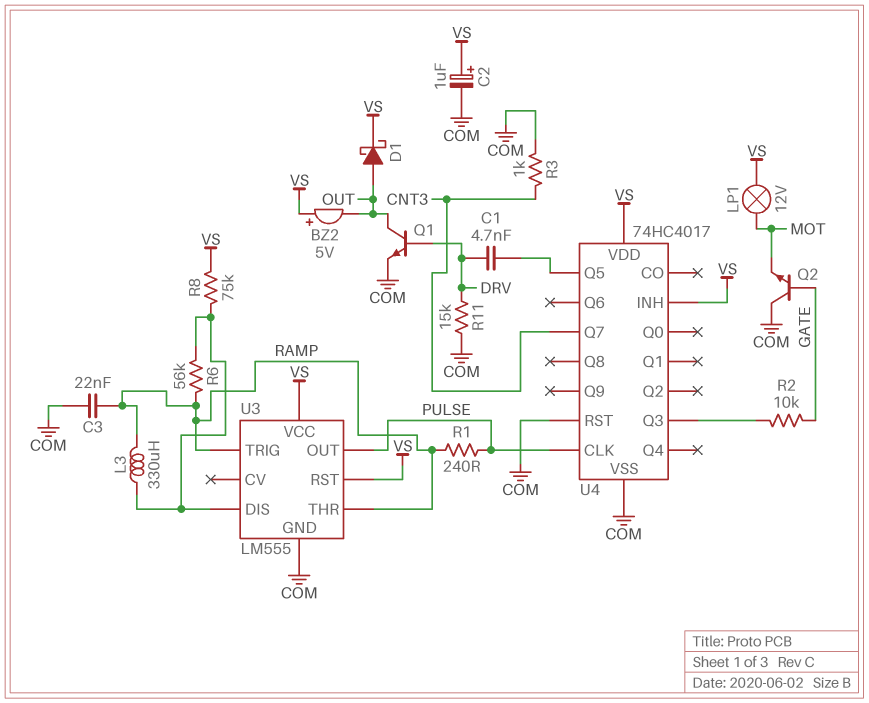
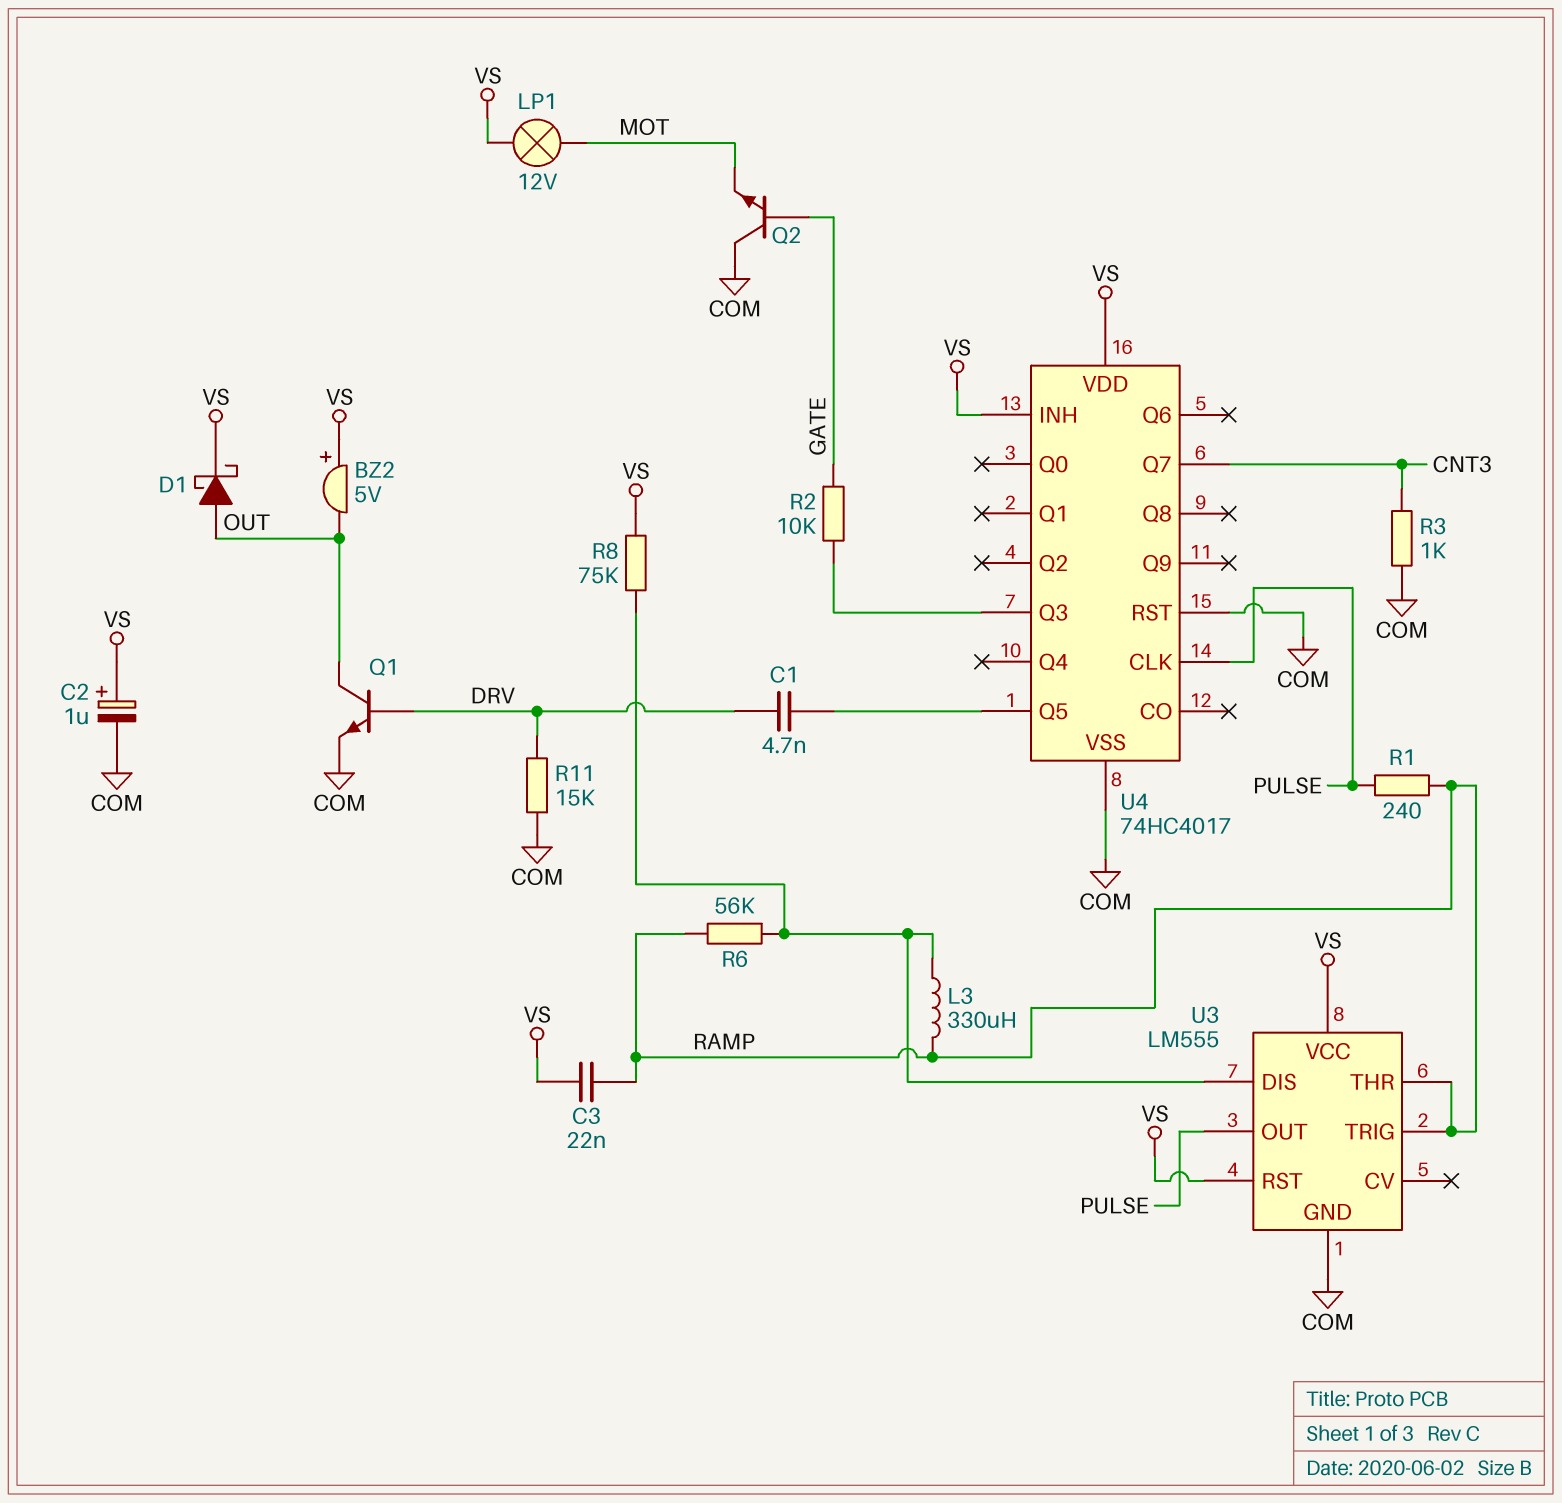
C3: 22nF (COM, RAMP) -> 22nF (RAMP, VS)

